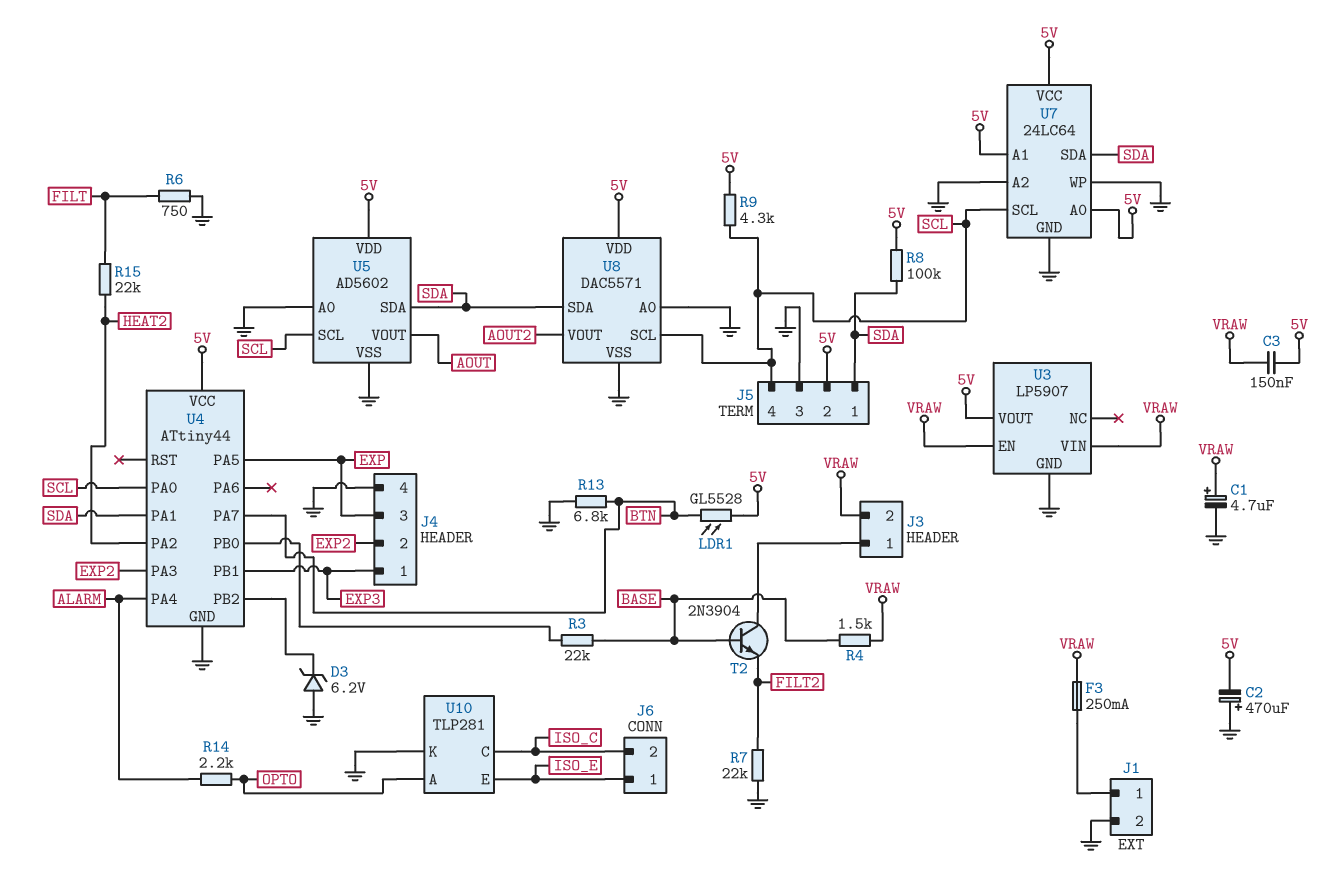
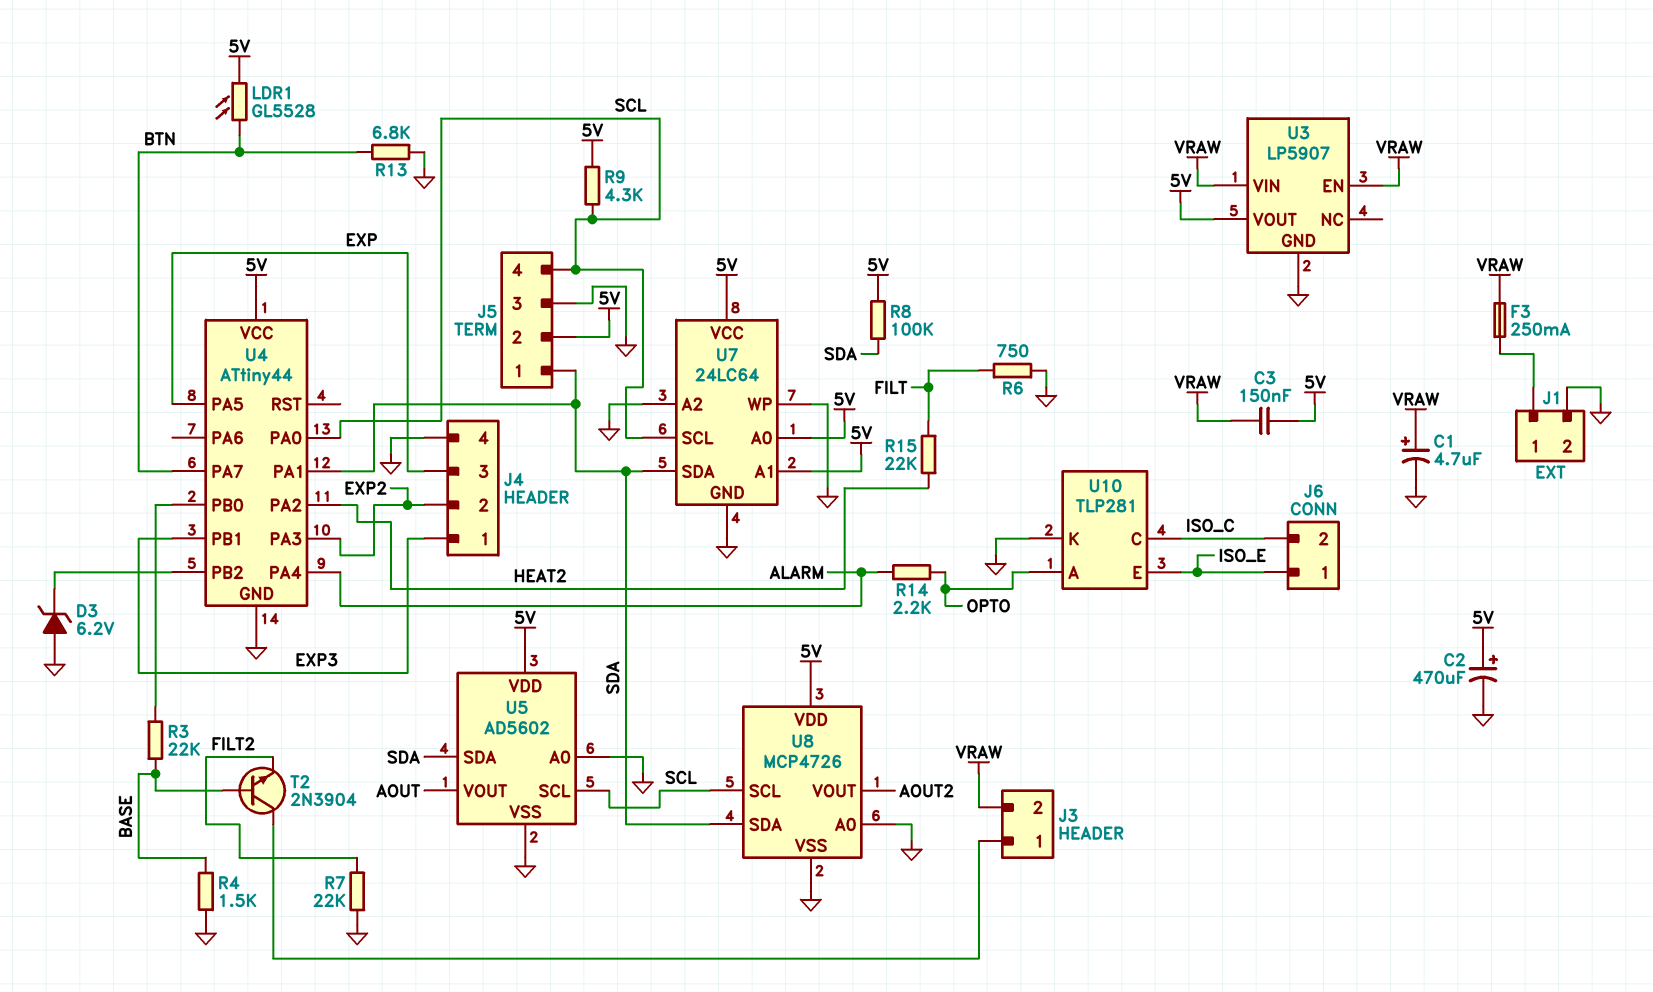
C2: 470uF (plus GND, minus 5V) -> 470uF (plus 5V, minus GND)
R4: 1.5k (BASE, VRAW) -> 1.5k (BASE, GND)
U8: DAC5571 -> MCP4726

